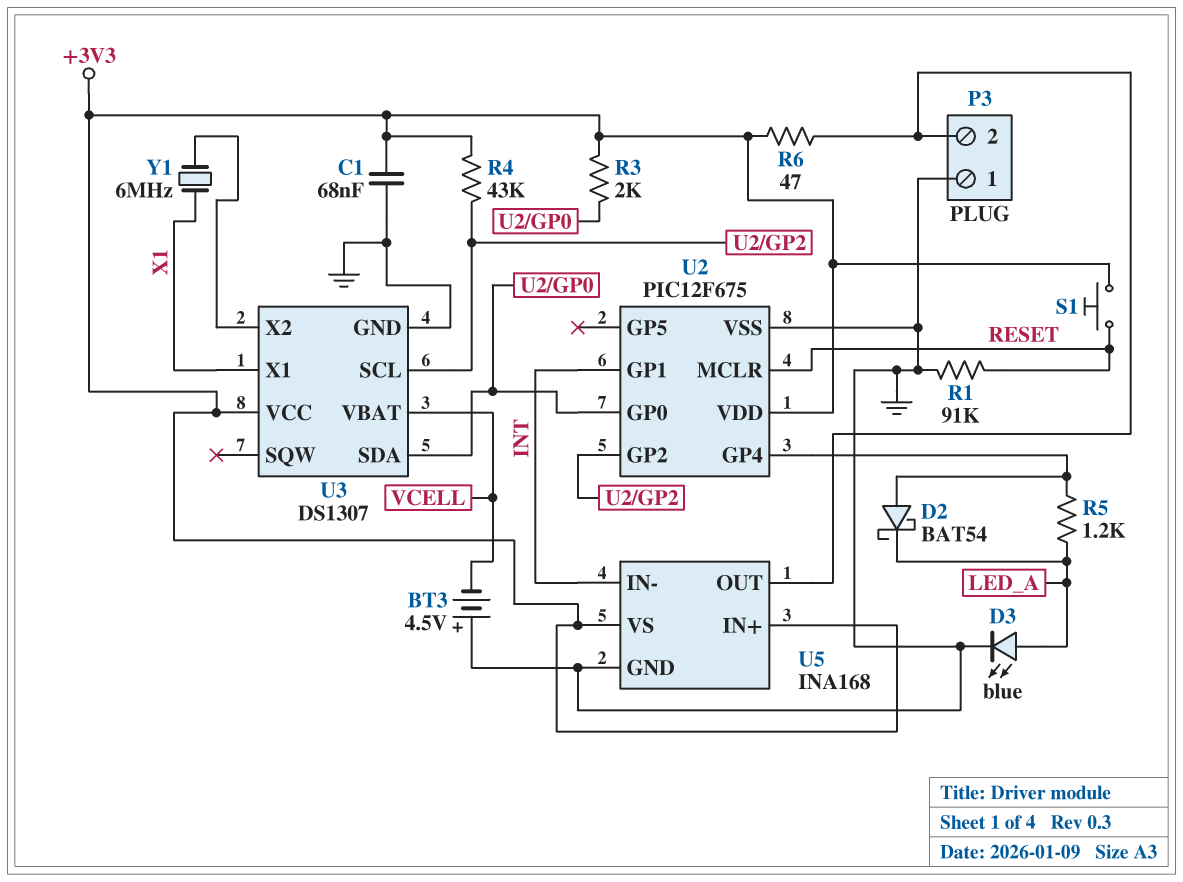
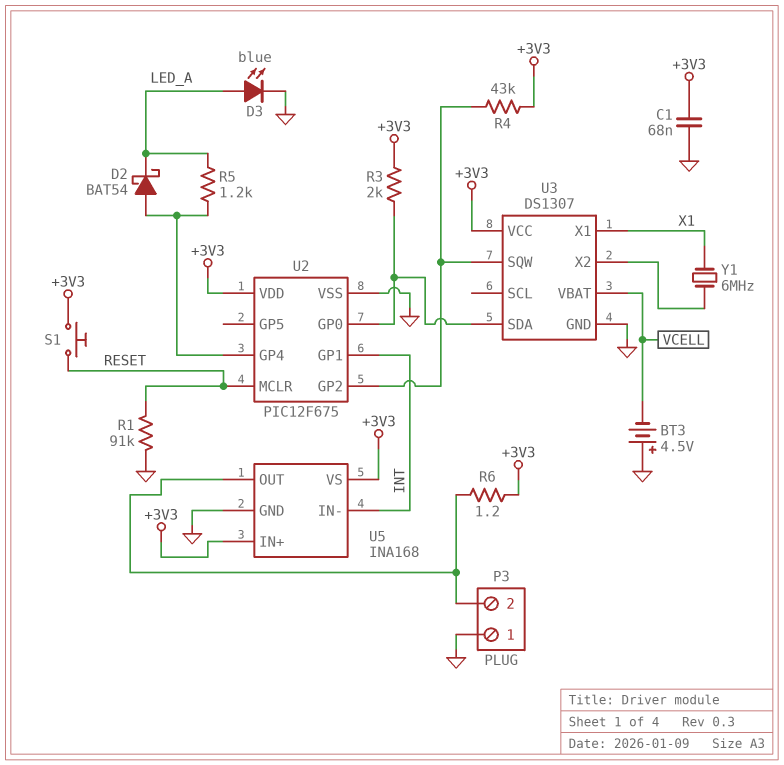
R6: 47 (+3V3, P3/2) -> 1.2 (+3V3, P3/2)
U3 pin SCL: U2/GP2 -> none
U3 pin SQW: none -> U2/GP2

